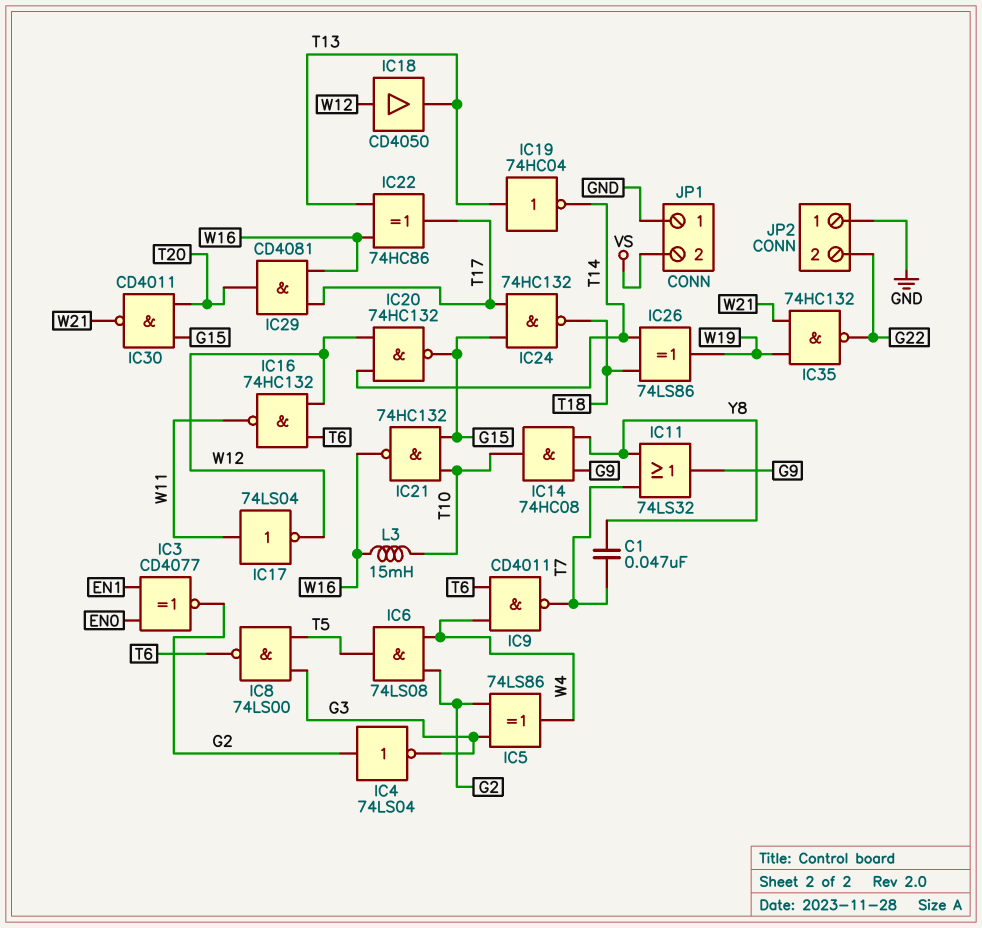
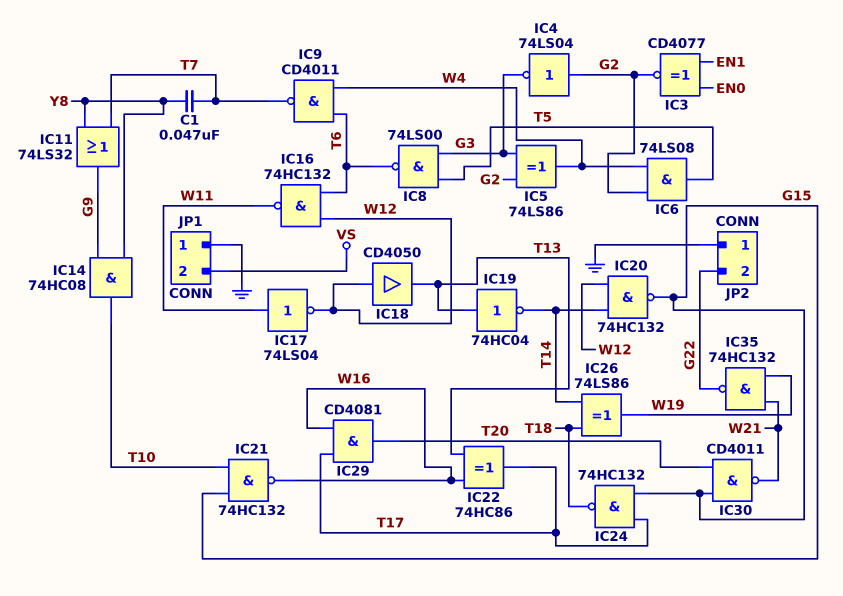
L3: 15mH (T10, W16) -> none

